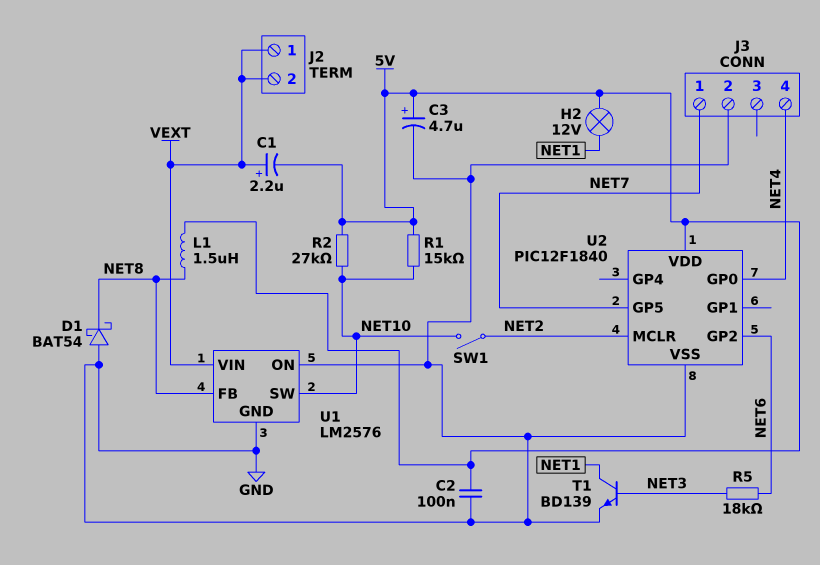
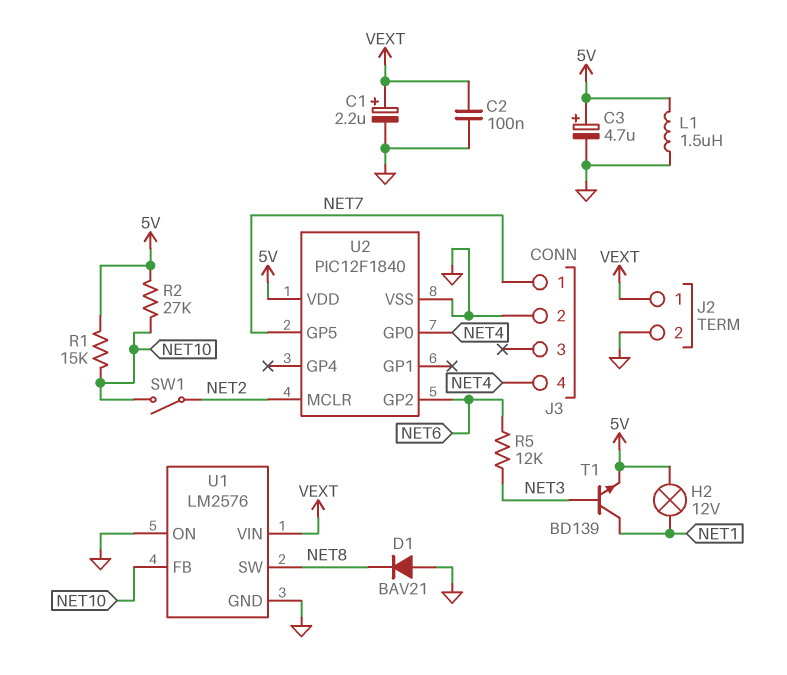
C1: 2.2uF (plus VEXT, minus 5V) -> 2.2uF (plus VEXT, minus GND)
C2: 100nF (5V, GND) -> 100nF (GND, VEXT)
D1: schottky BAT54 (A GND, K NET8) -> diode BAV21 (A GND, K NET8)
J2 pin 2: VEXT -> GND
L1: 1.5uH (5V, NET8) -> 1.5uH (5V, GND)
R5: 18k (NET3, NET6) -> 12k (NET3, NET6)
T1: NPN BD139 (B NET3, C NET1, E GND) -> NPN BD139 (B NET3, C NET1, E 5V)
U1 pin FB: NET8 -> NET10
U1 pin SW: NET10 -> NET8

